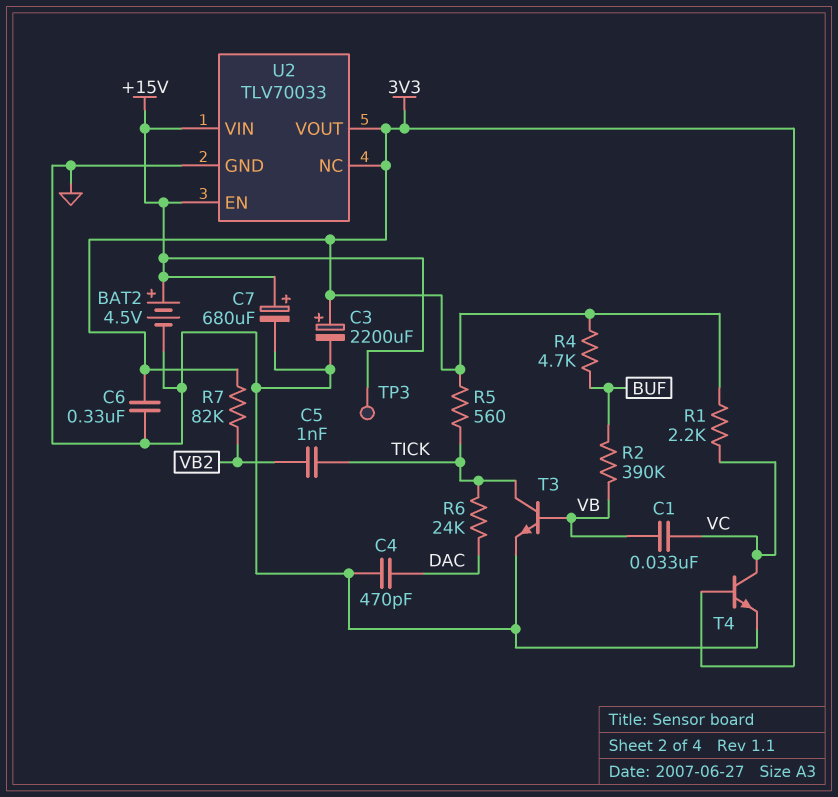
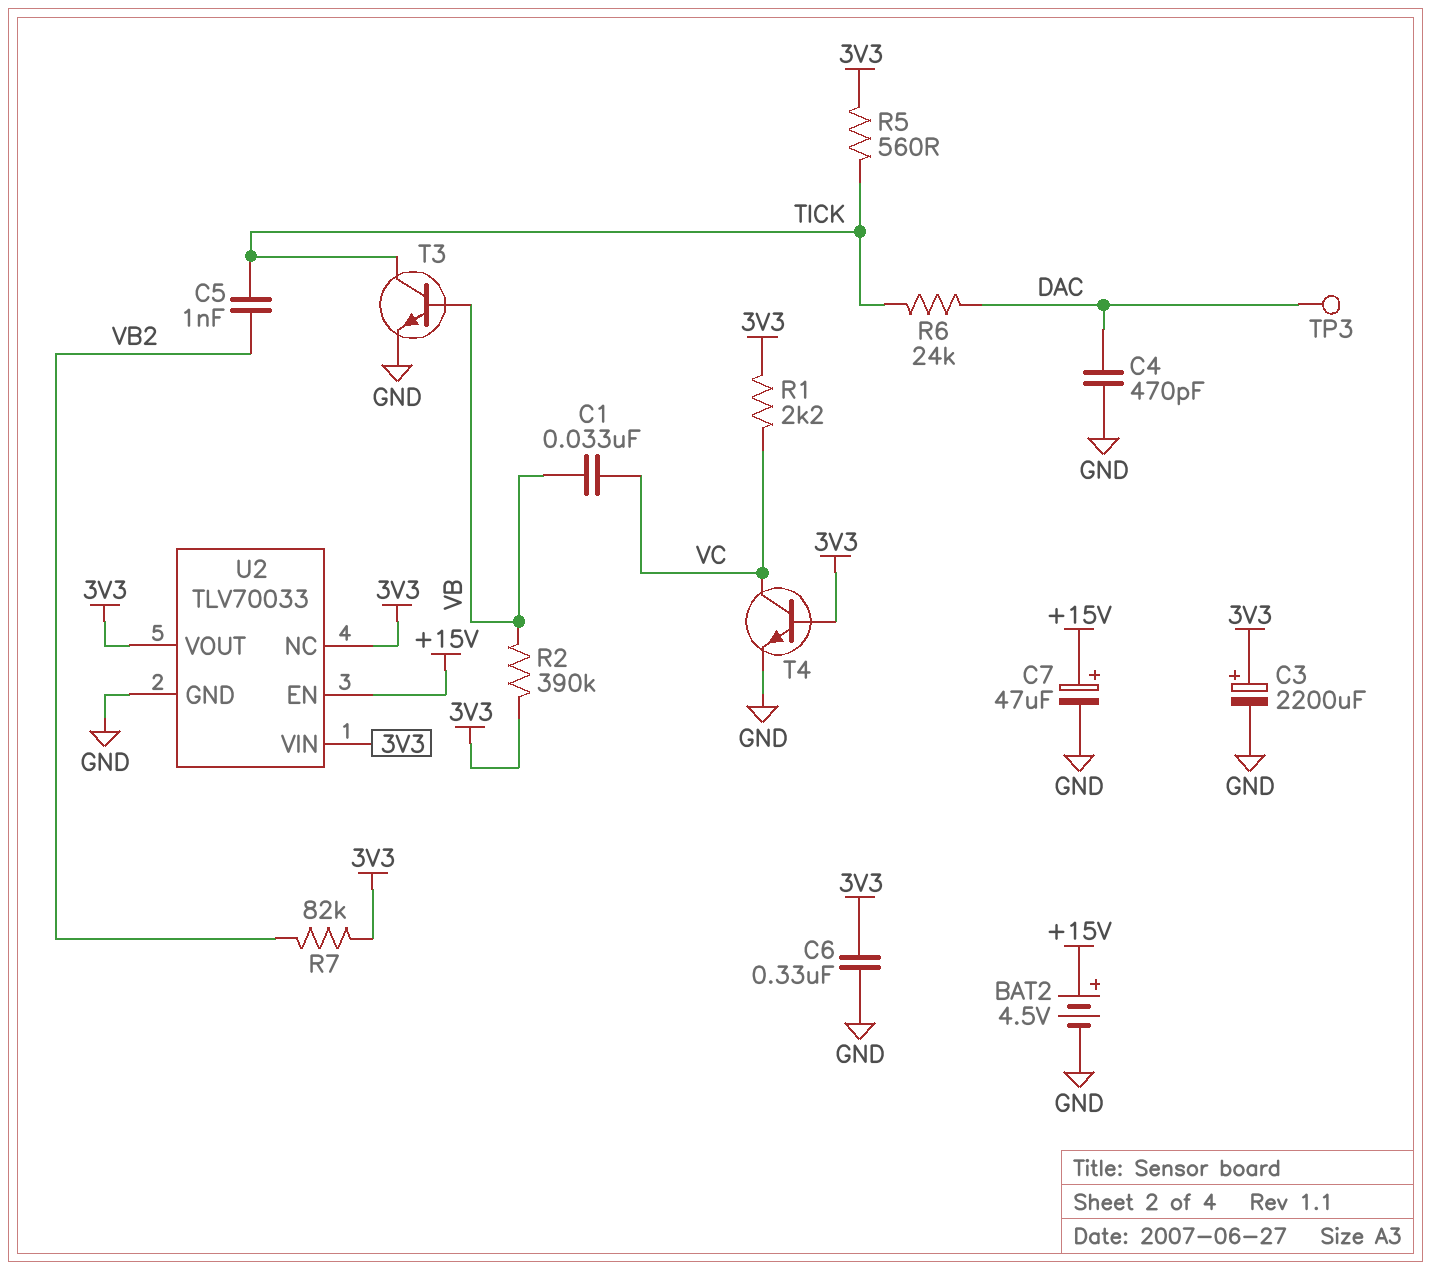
C7: 680uF (plus +15V, minus GND) -> 47uF (plus +15V, minus GND)
R2: 390k (BUF, VB) -> 390k (3V3, VB)
R4: 4.7k (3V3, BUF) -> none
TP3: test point (+15V) -> test point (DAC)
U2 pin VIN: +15V -> 3V3

